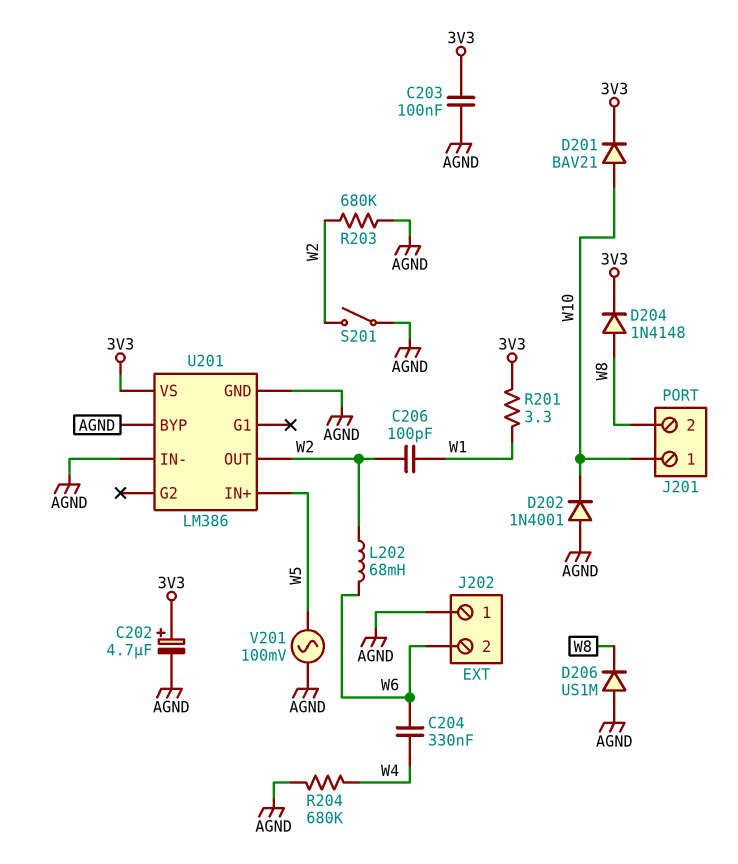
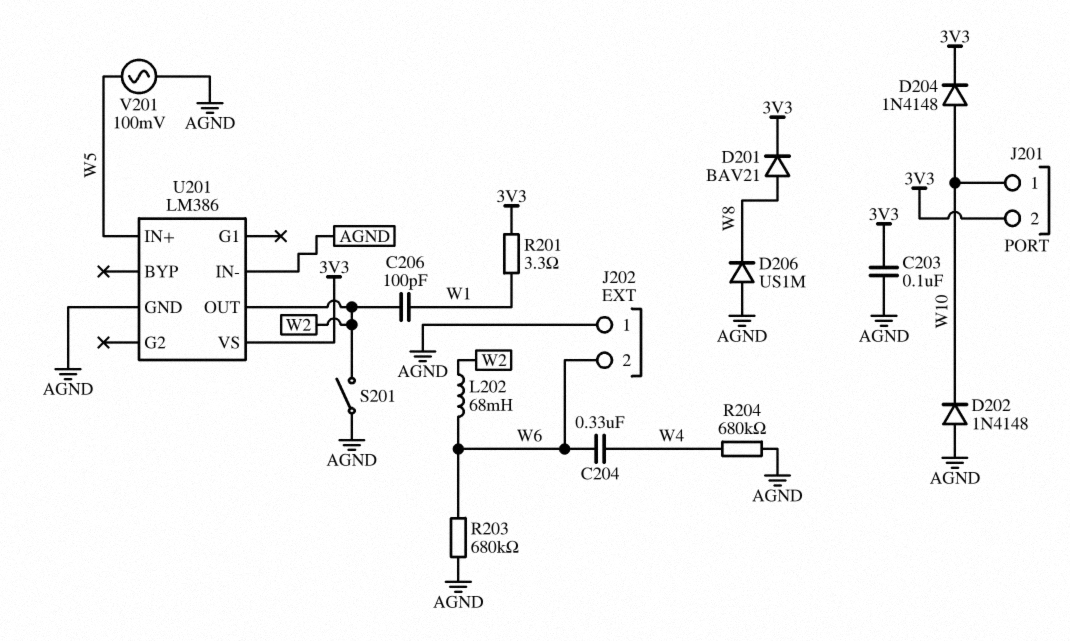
C202: 4.7uF (plus 3V3, minus AGND) -> none
D201: diode BAV21 (A W10, K 3V3) -> diode BAV21 (A W8, K 3V3)
D202: diode 1N4001 (A AGND, K W10) -> diode 1N4148 (A AGND, K W10)
D204: diode 1N4148 (A W8, K 3V3) -> diode 1N4148 (A W10, K 3V3)
J201 pin 2: W8 -> 3V3
R203: 680k (AGND, W2) -> 680k (AGND, W6)
U201 pin BYP: AGND -> none

